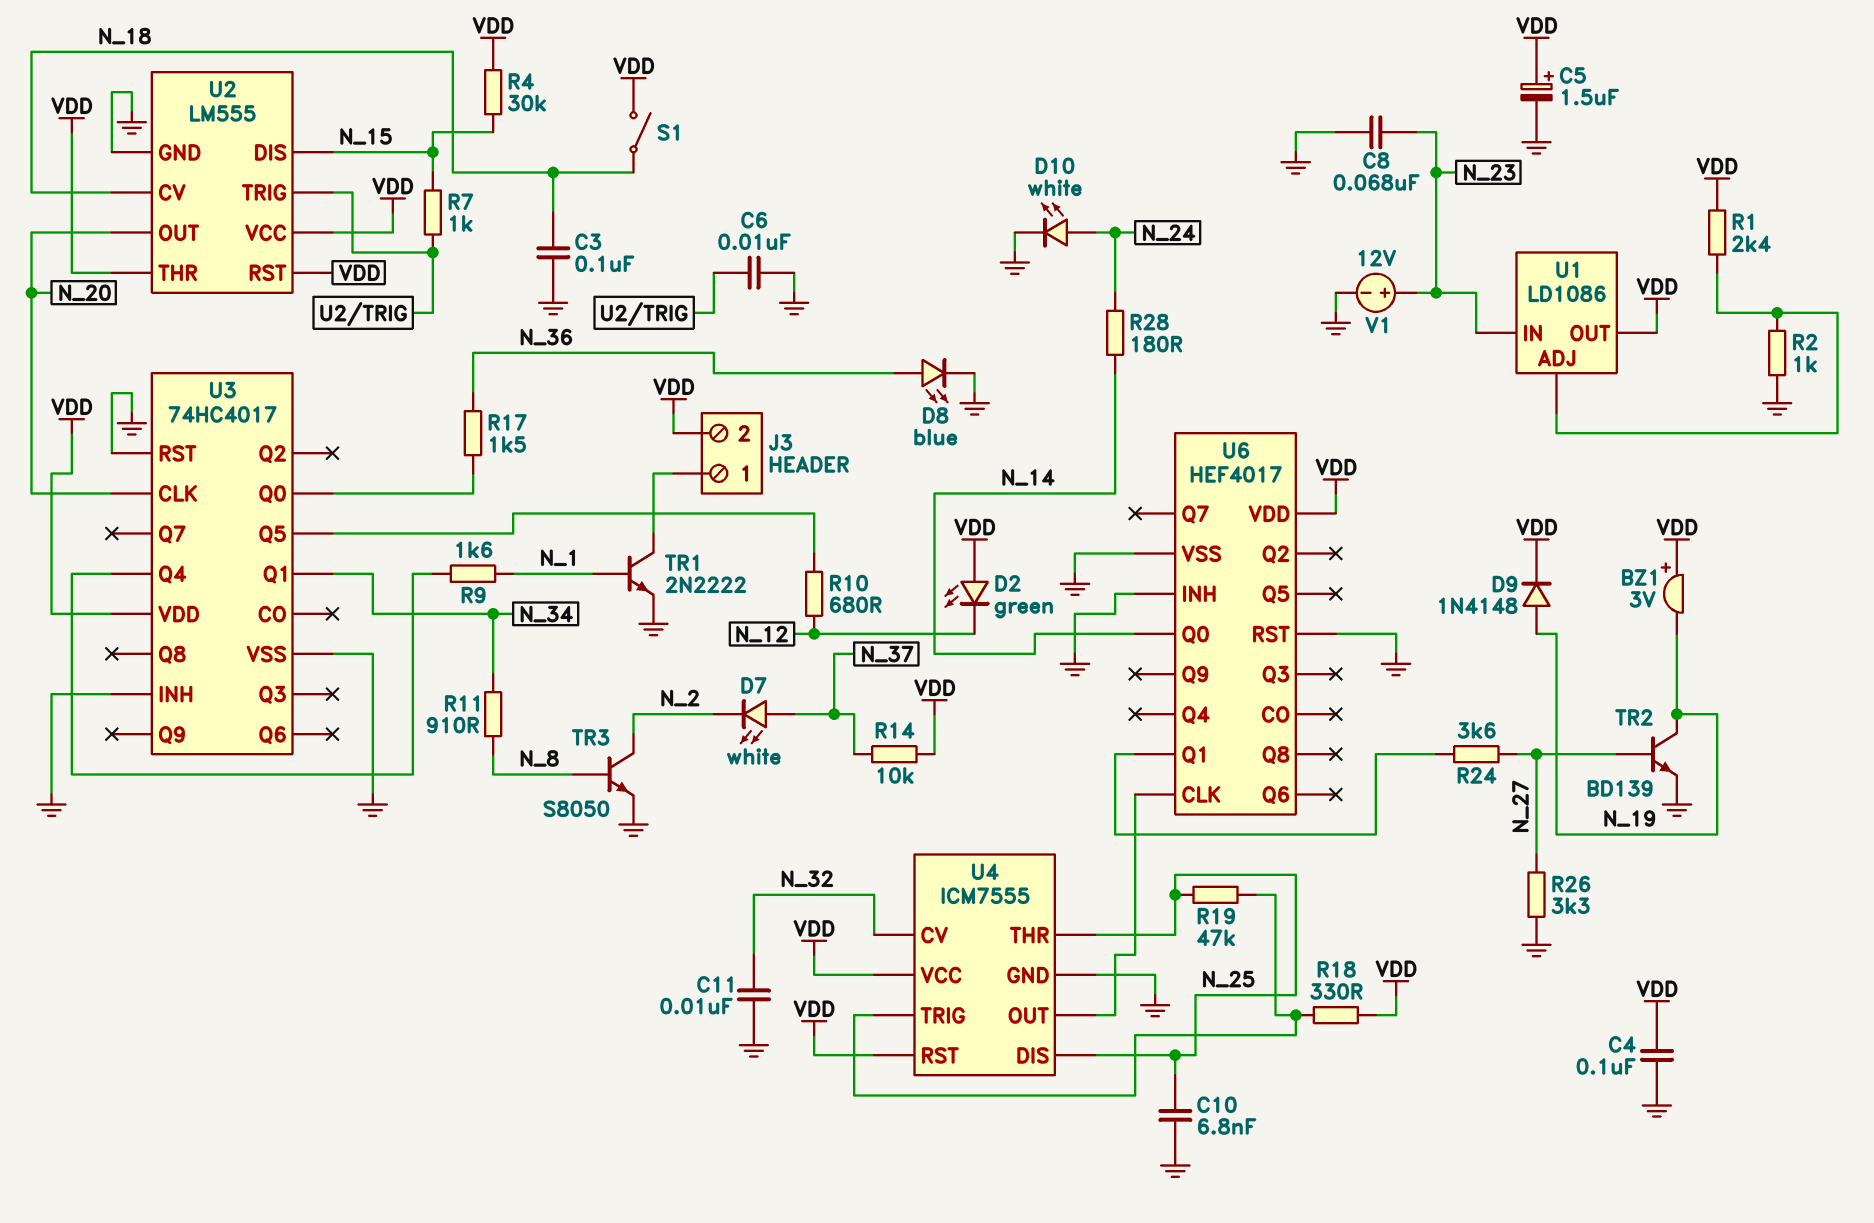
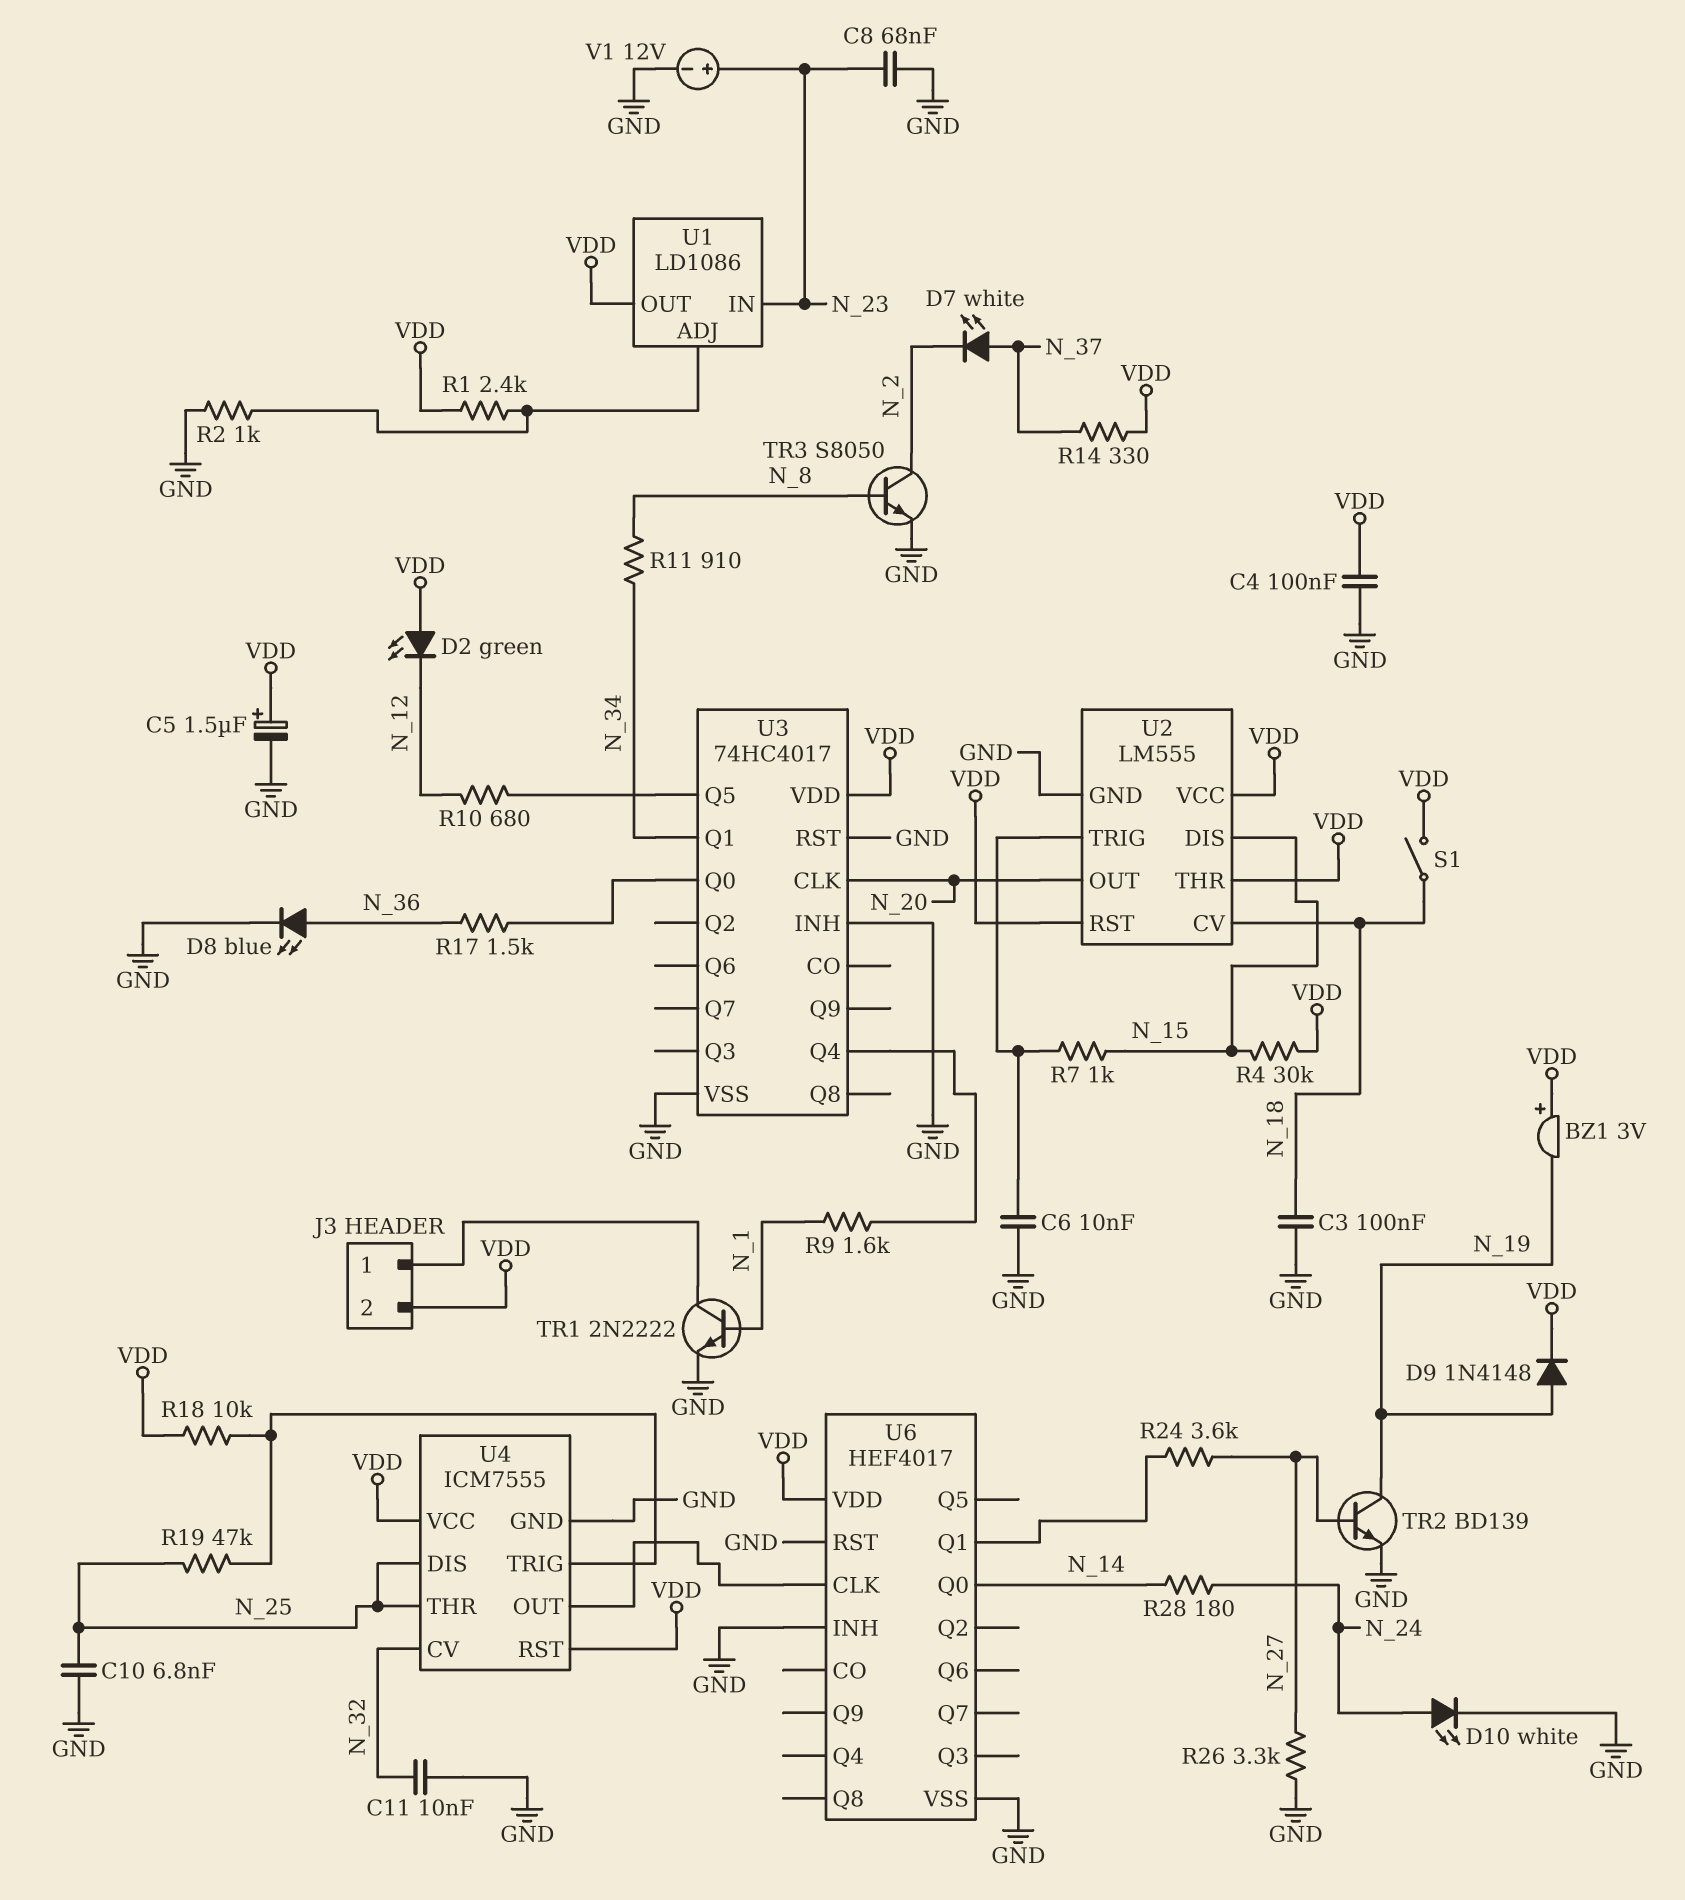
R14: 10k (N_37, VDD) -> 330 (N_37, VDD)
R18: 330 (U4/TRIG, VDD) -> 10k (U4/TRIG, VDD)

